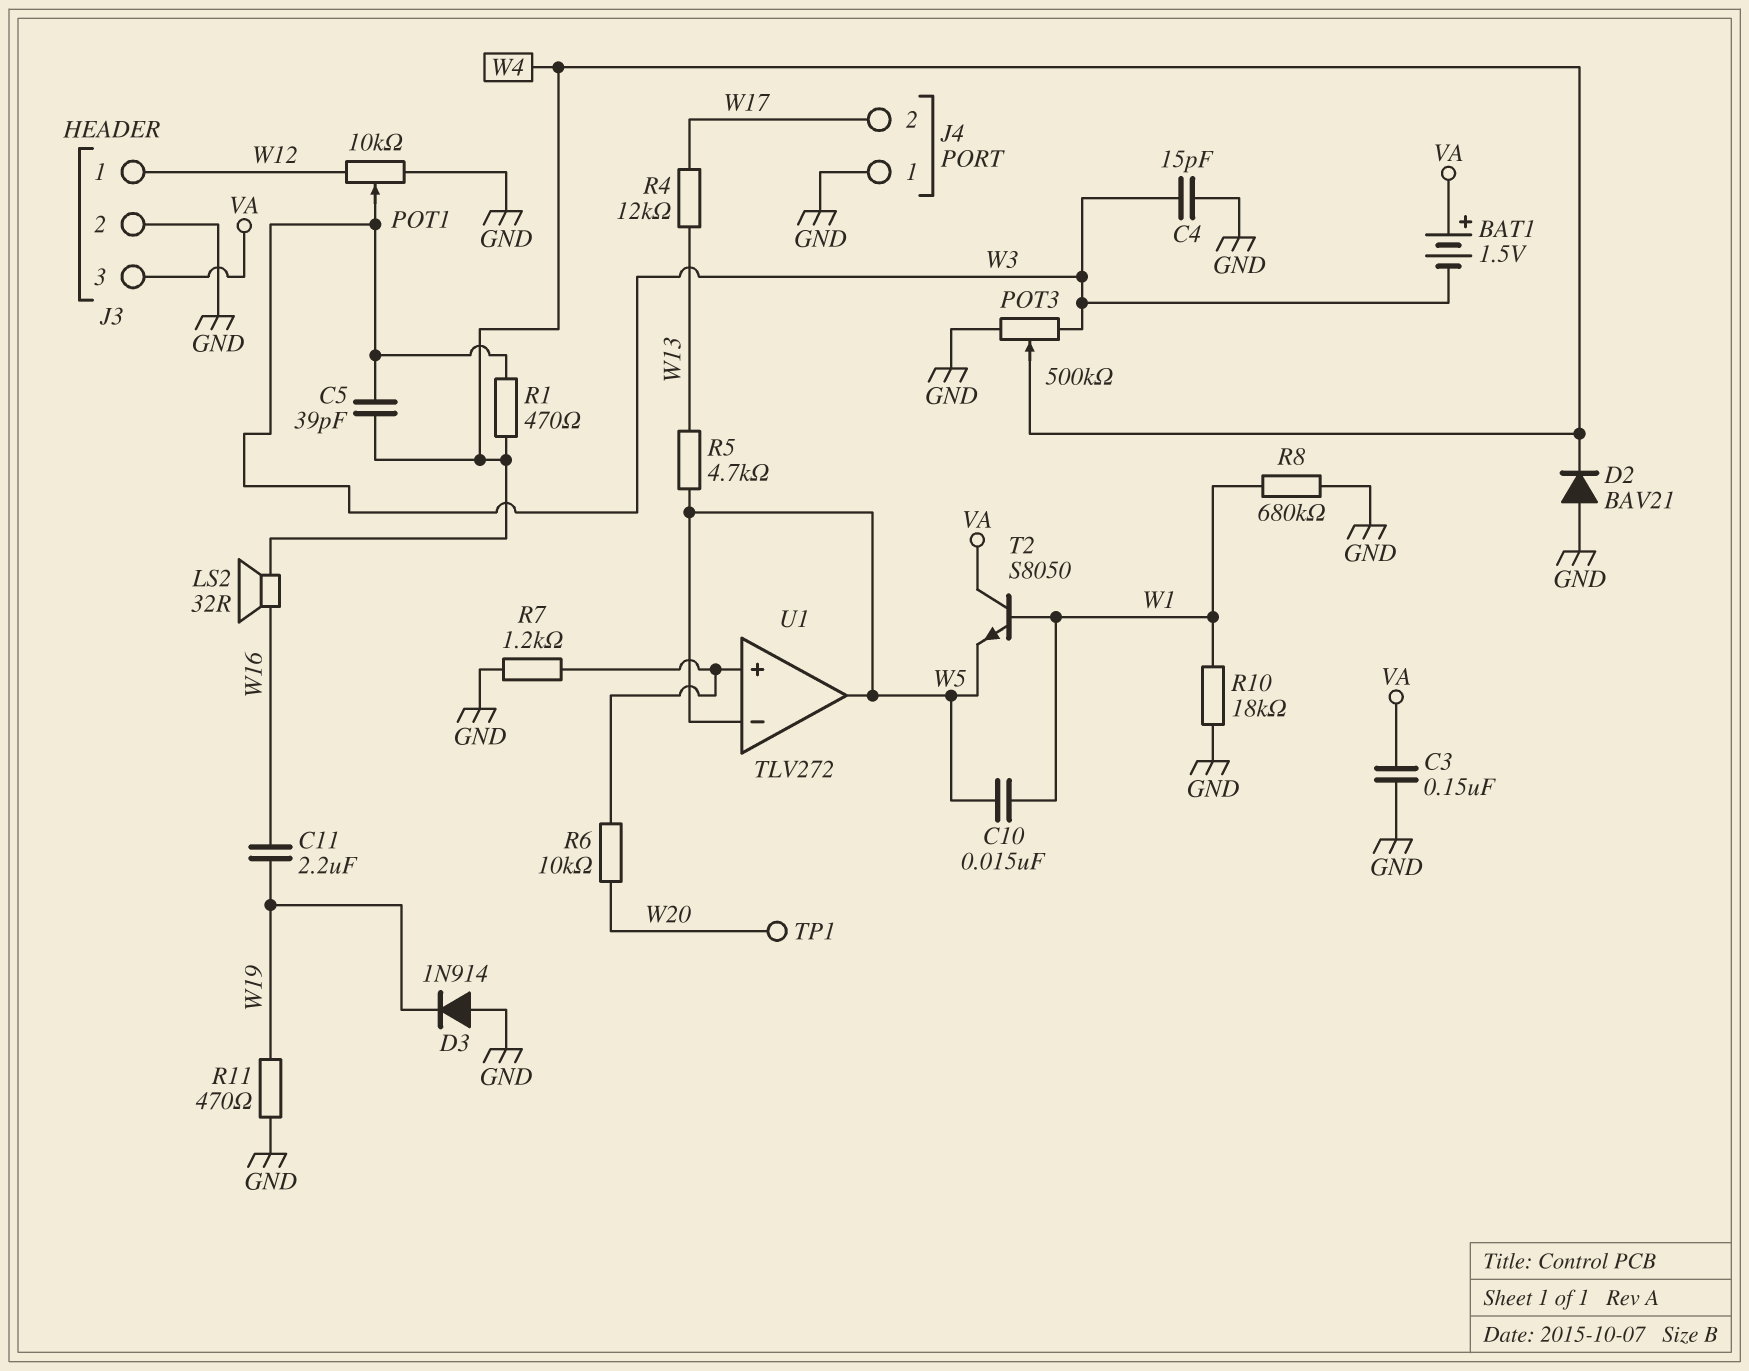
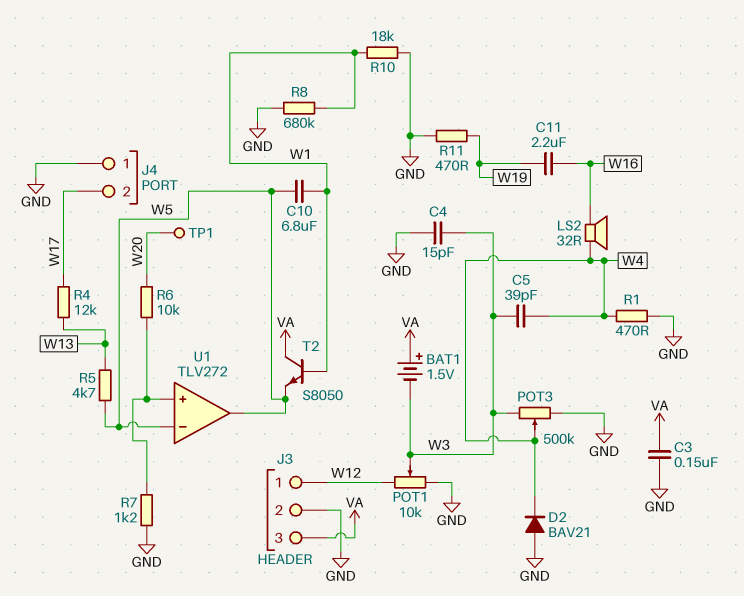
C10: 15nF (W1, W5) -> 6.8uF (W1, W5)
D3: diode 1N914 (A GND, K W19) -> none
R1: 470 (W3, W4) -> 470 (GND, W4)

